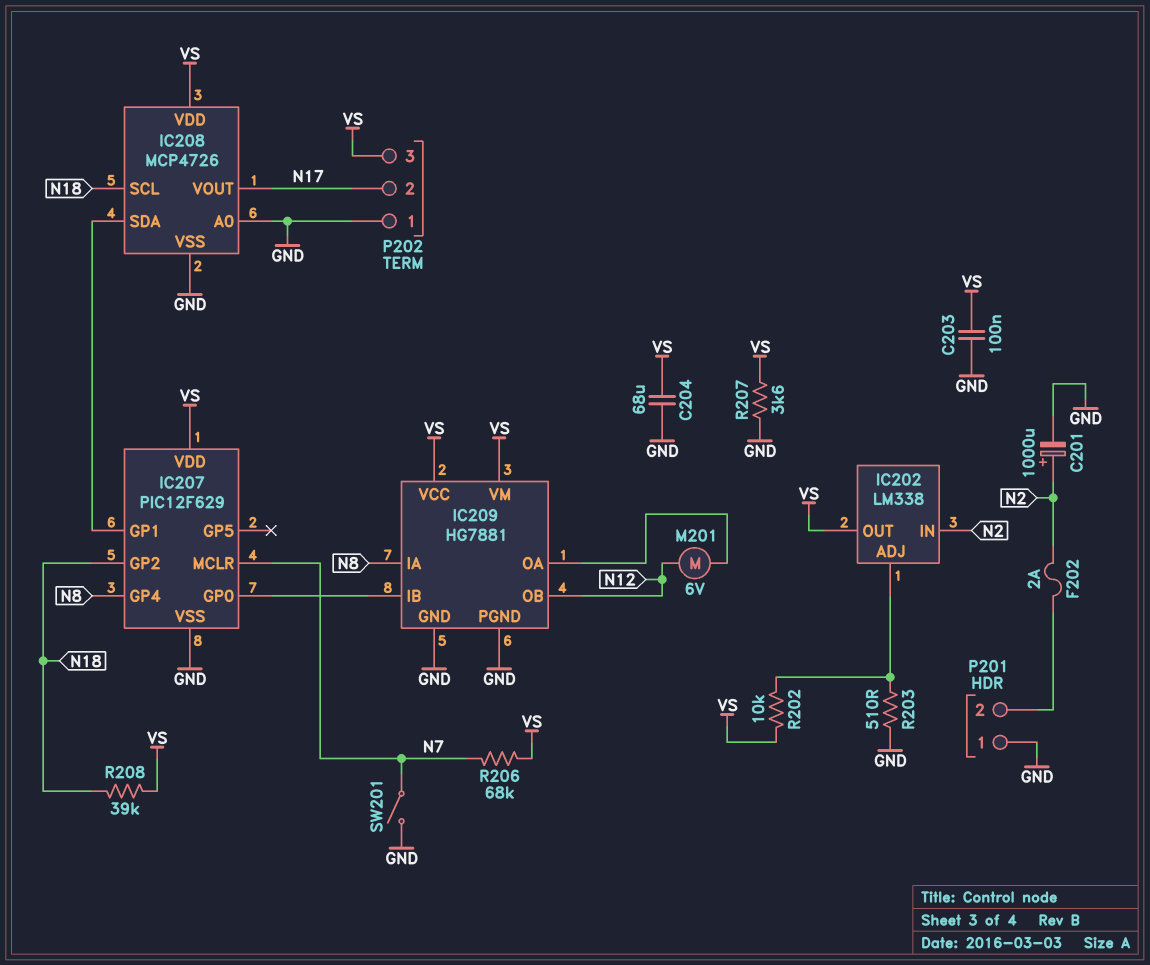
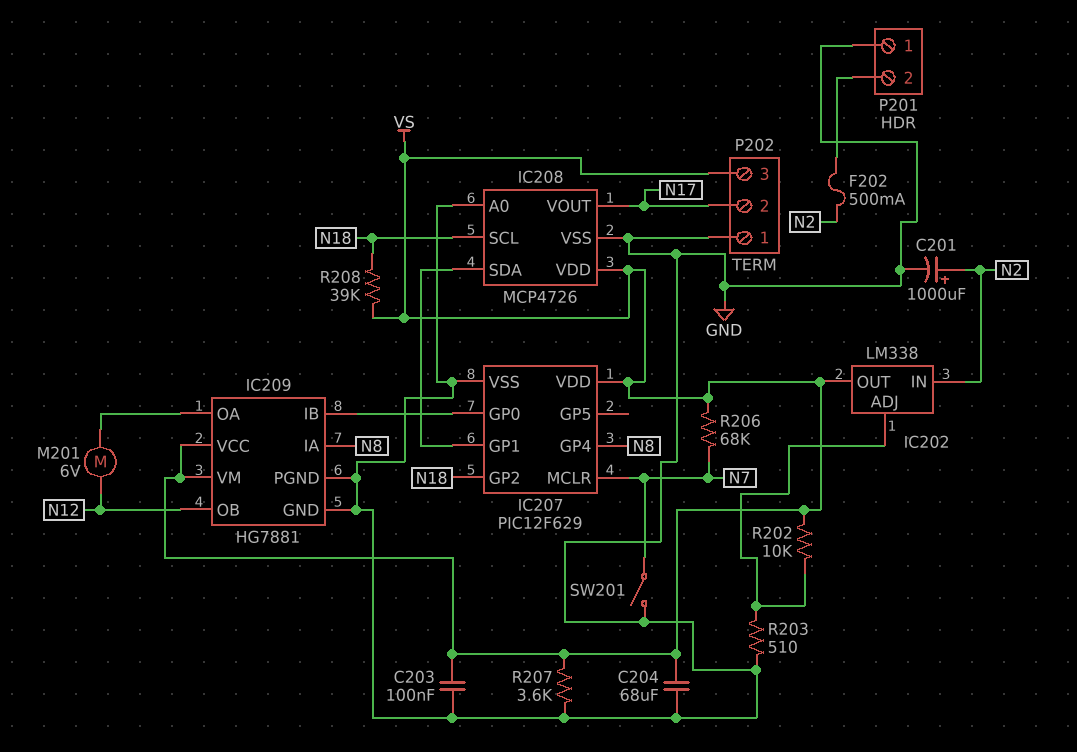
F202: 2A (N2, P201/2) -> 500mA (N2, P201/2)

